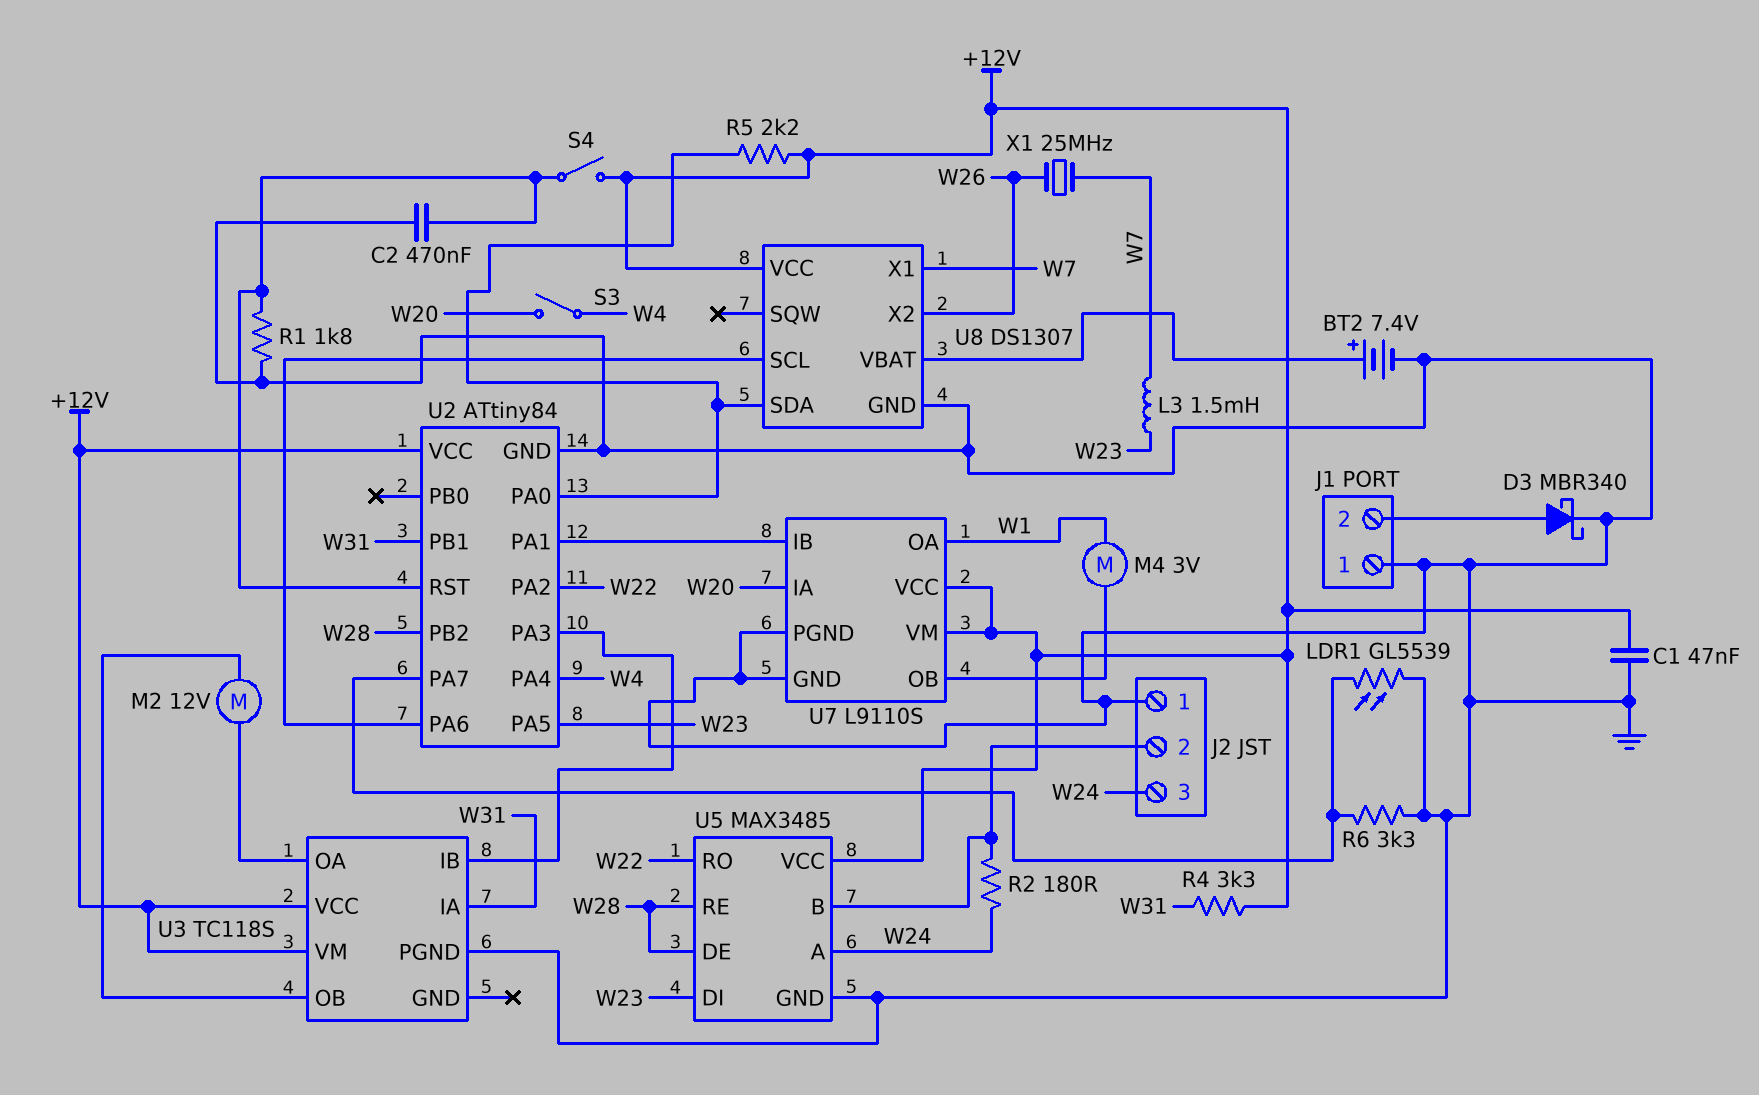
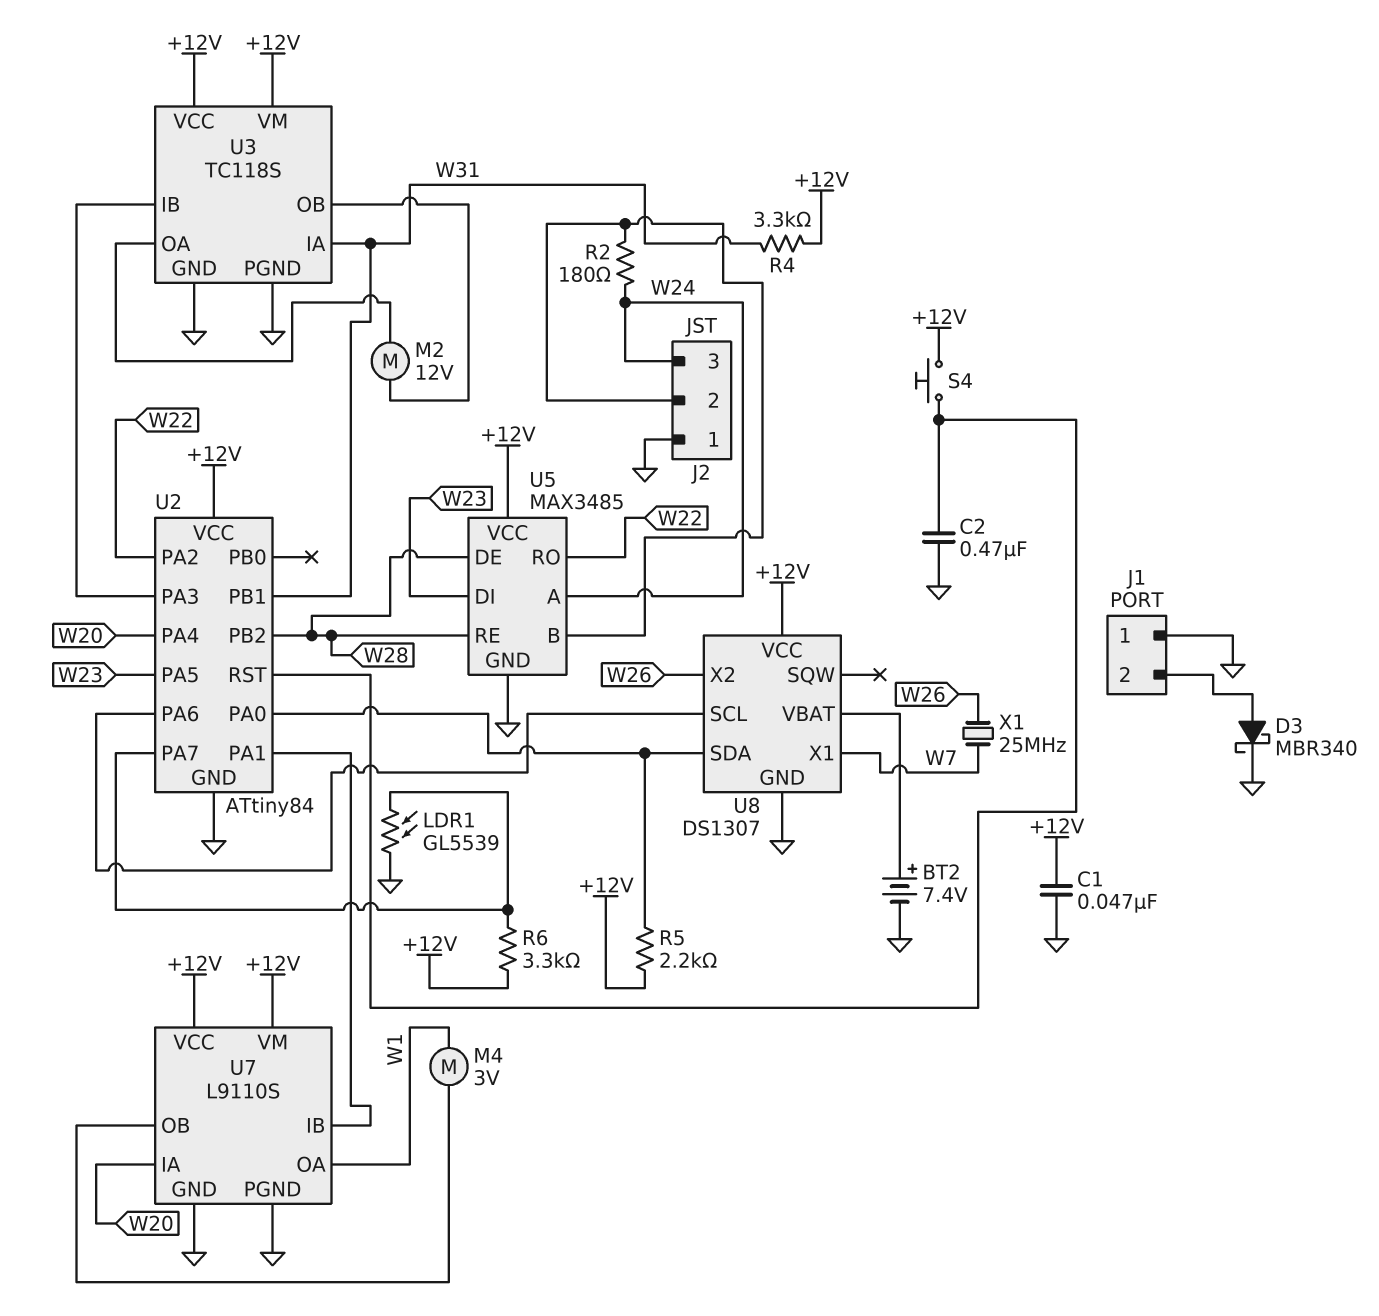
L3: 1.5mH (W7, W23) -> none
R1: 1.8k (GND, U2/RST) -> none
R6: 3.3k (GND, U2/PA7) -> 3.3k (+12V, U2/PA7)
S3: switch (W4, W20) -> none
S4: switch (+12V, U2/RST) -> button (+12V, U2/RST)
U2 pin PA4: W4 -> W20
U3 pin GND: none -> GND

